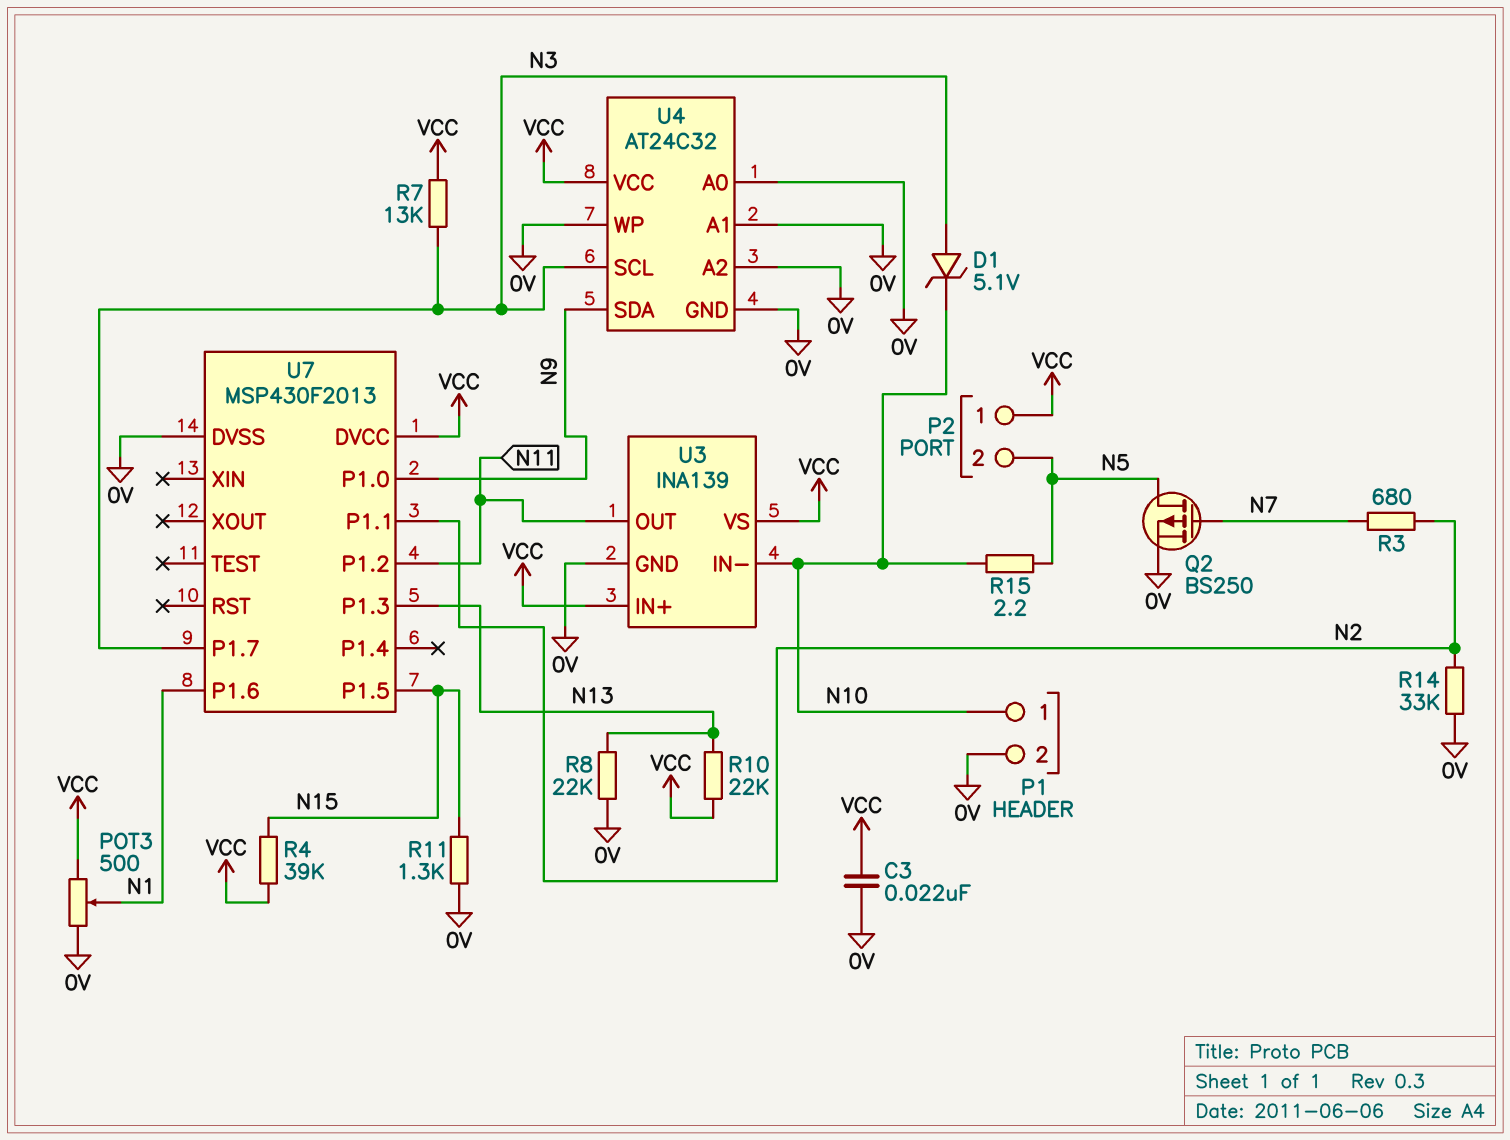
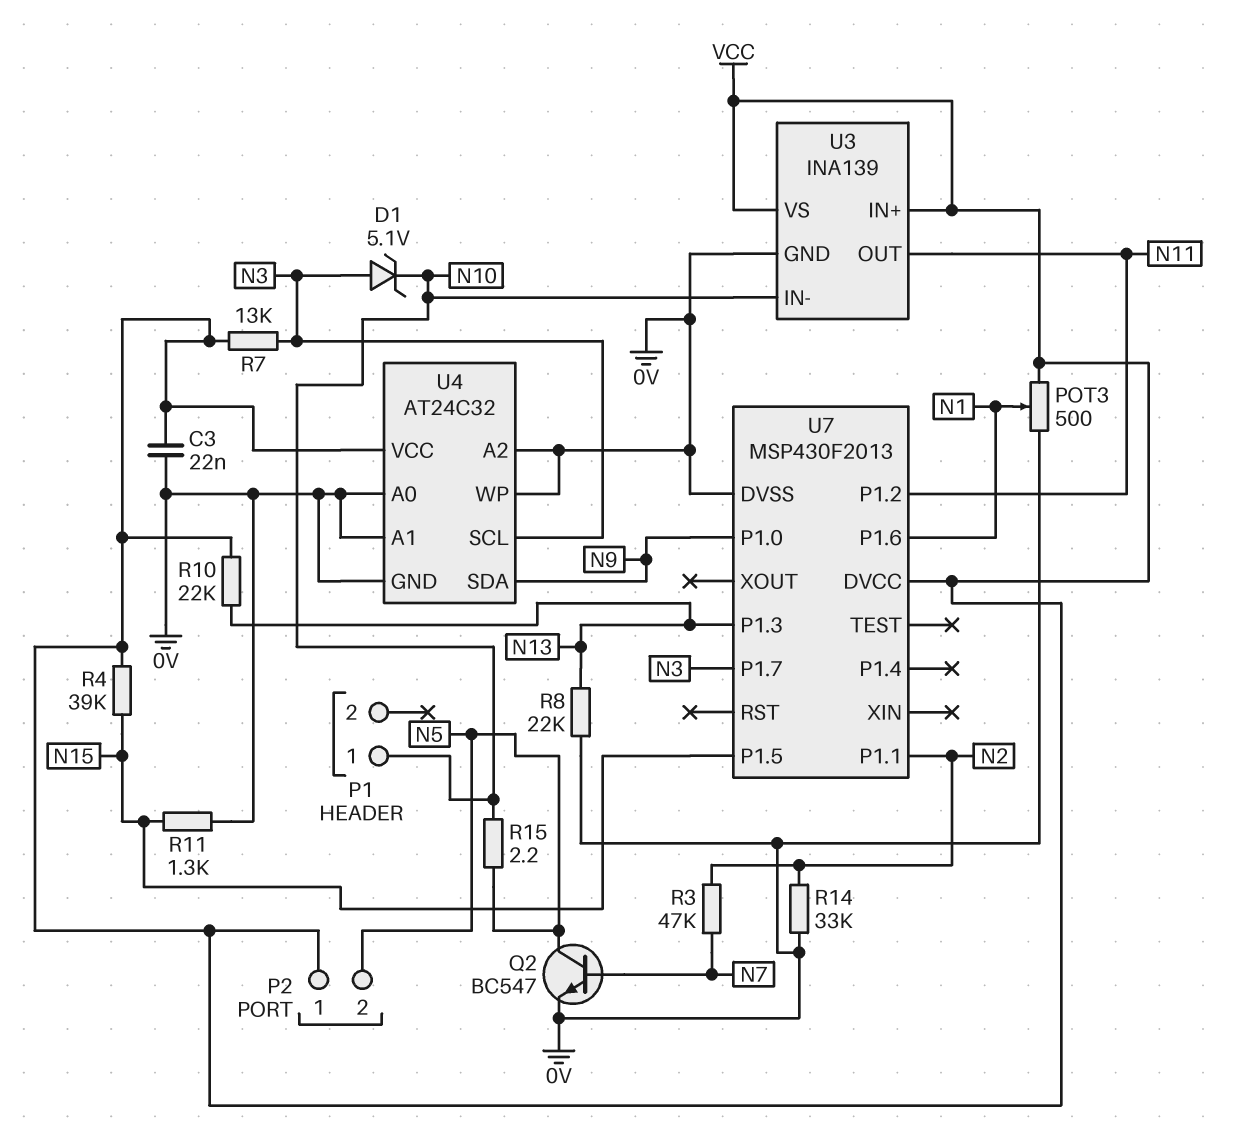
P1 pin 2: 0V -> none
Q2: PMOS BS250 (G N7, D N5, S 0V) -> NPN BC547 (B N7, C N5, E 0V)
R3: 680 (N2, N7) -> 47k (N2, N7)

